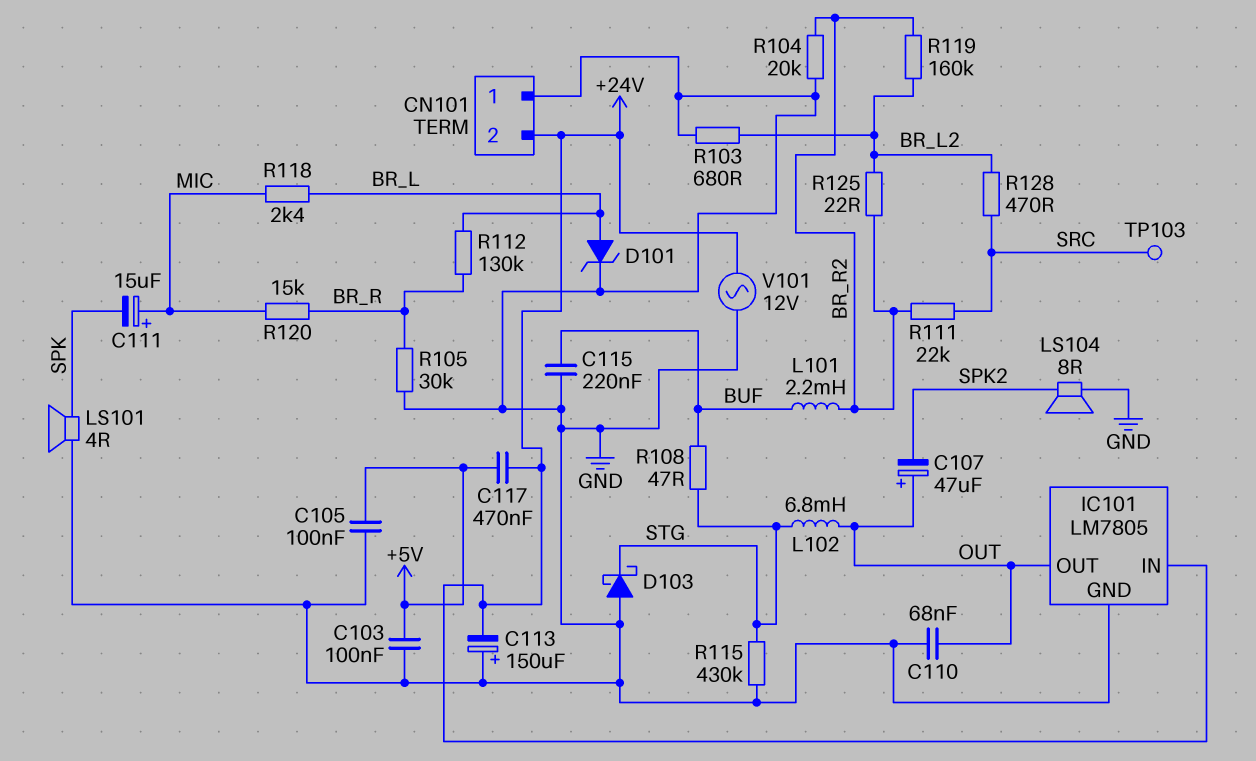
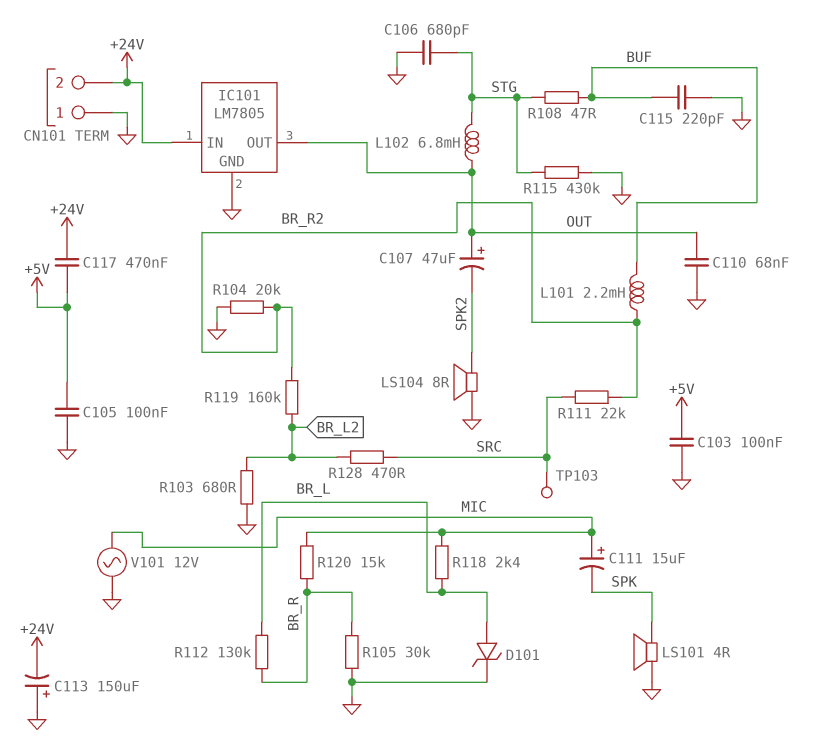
C106: none -> 680pF (GND, STG)
C115: 220nF (BUF, GND) -> 220pF (BUF, GND)
D103: schottky (A GND, K STG) -> none
R125: 22 (BR_L2, BR_R2) -> none
V101: AC 12V (+24V, GND) -> AC 12V (GND, MIC)

